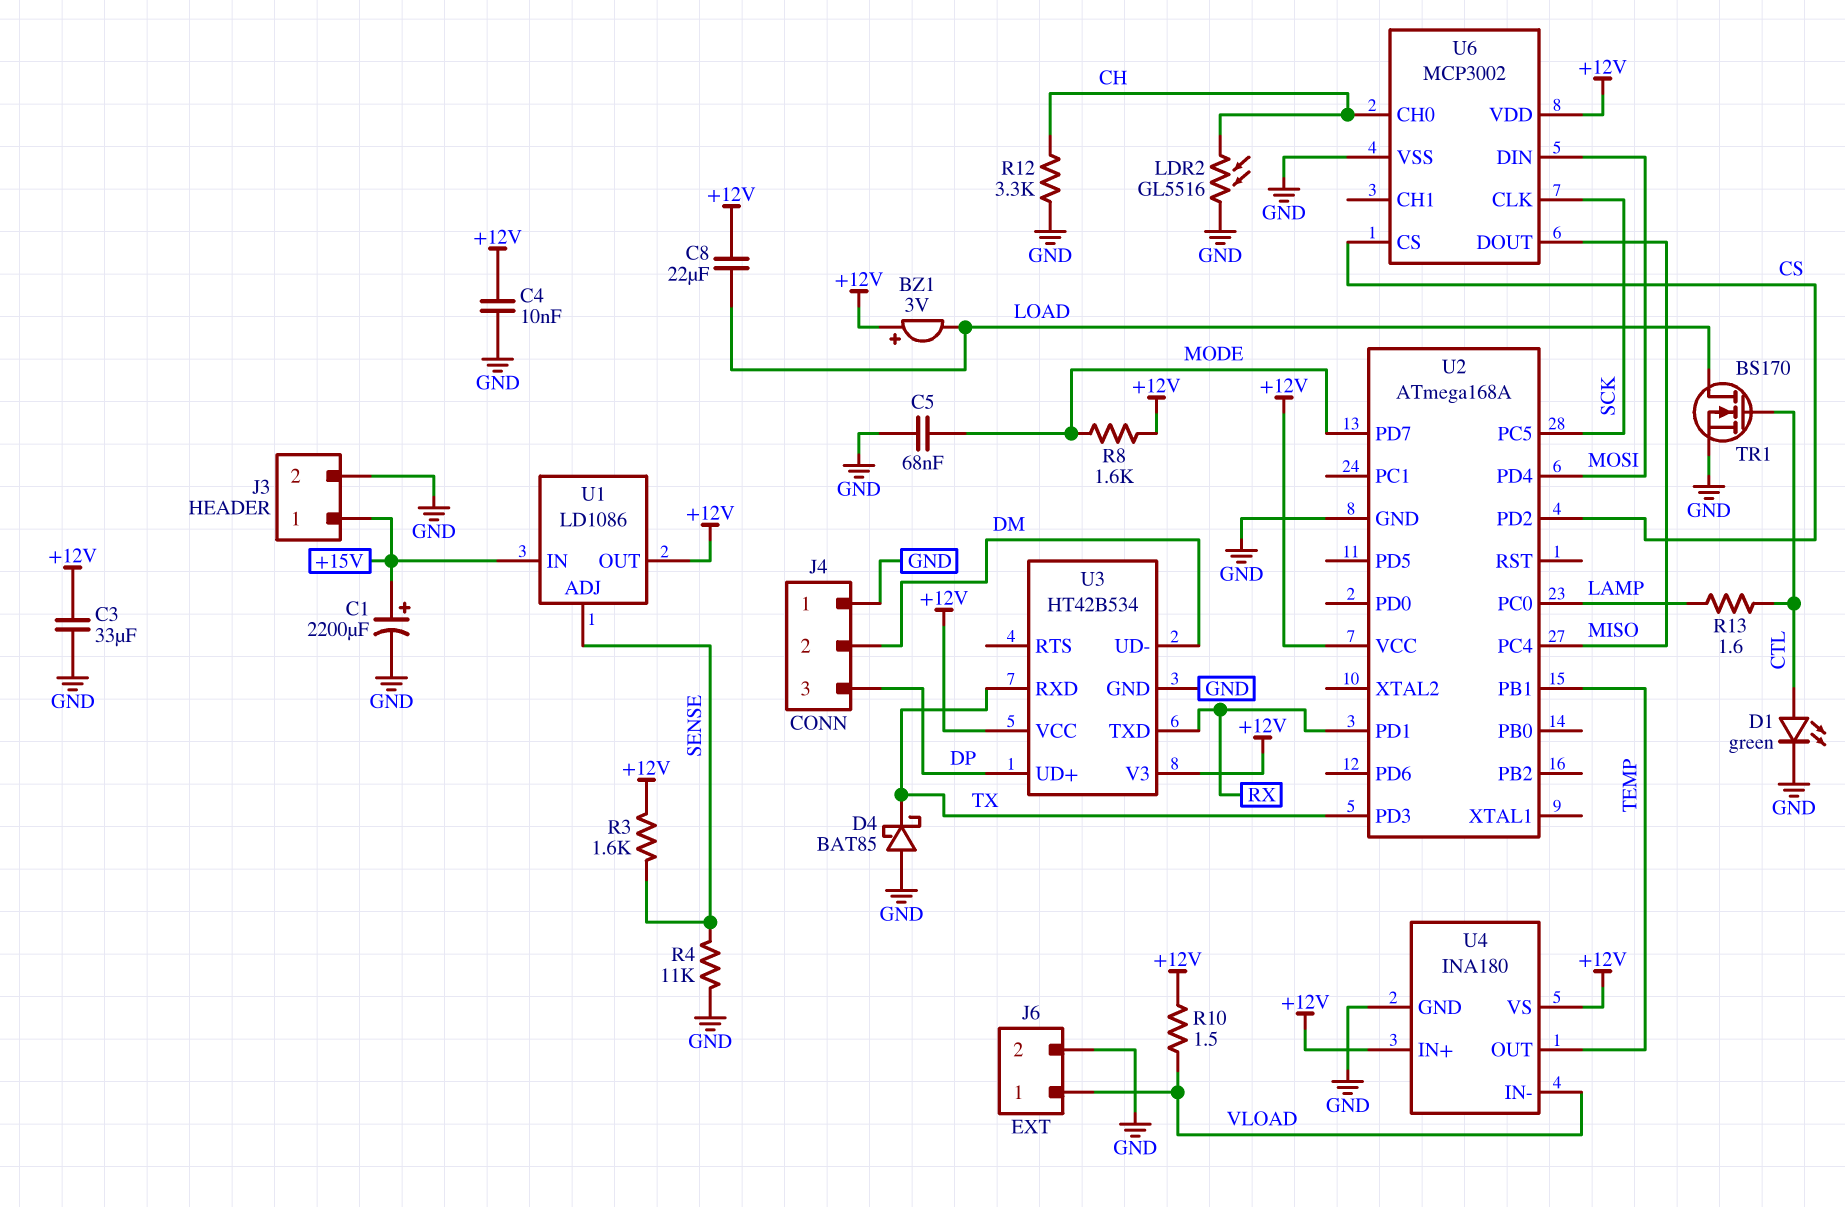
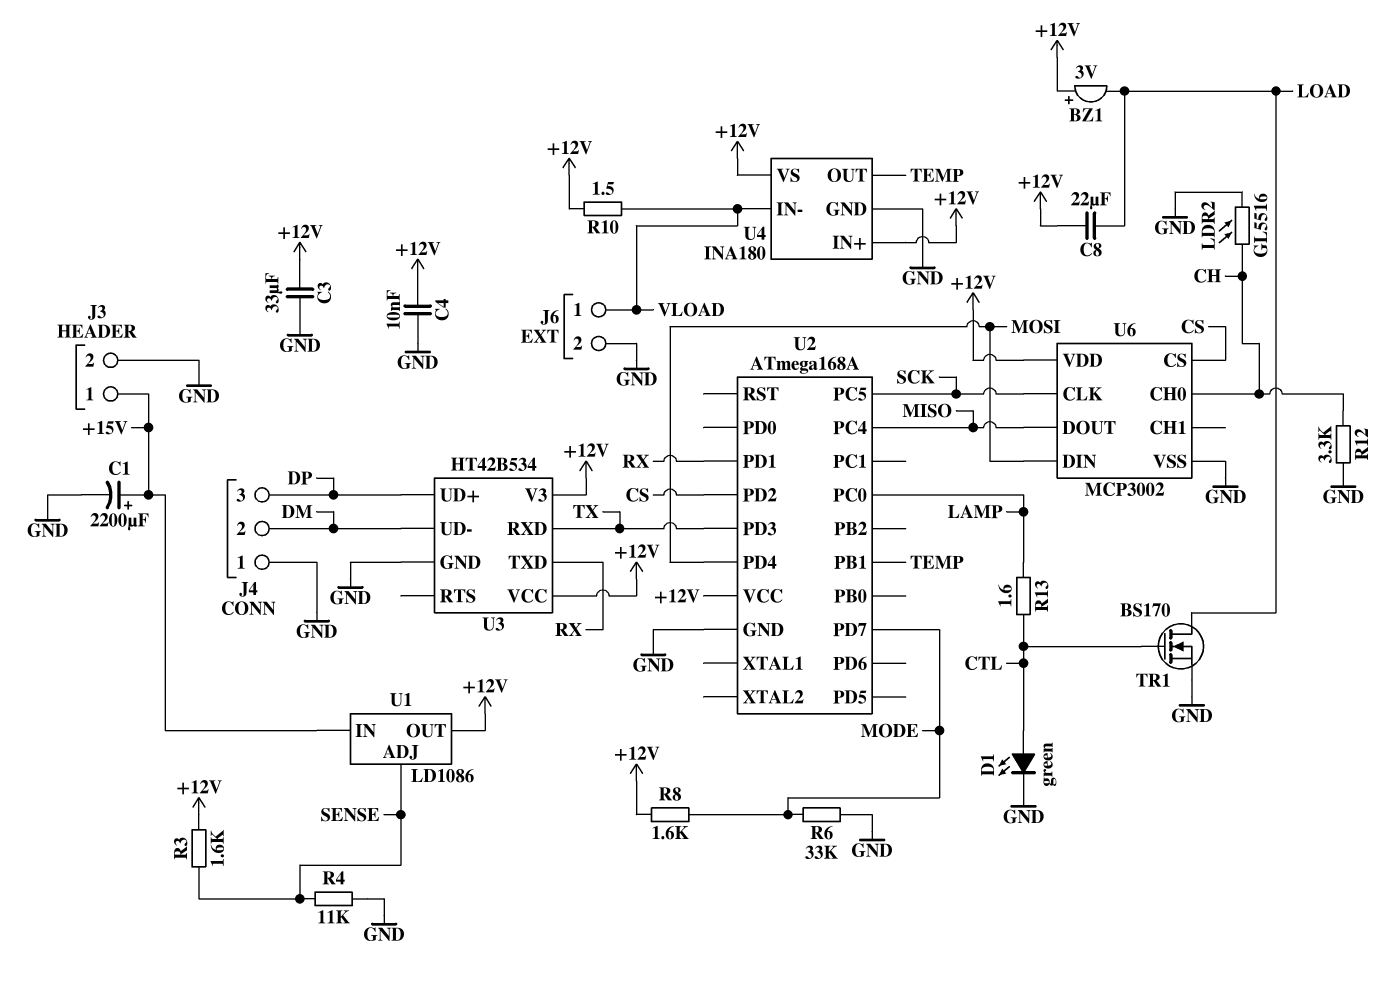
C5: 68nF (GND, MODE) -> none
D4: schottky BAT85 (A GND, K TX) -> none
R6: none -> 33k (GND, MODE)

